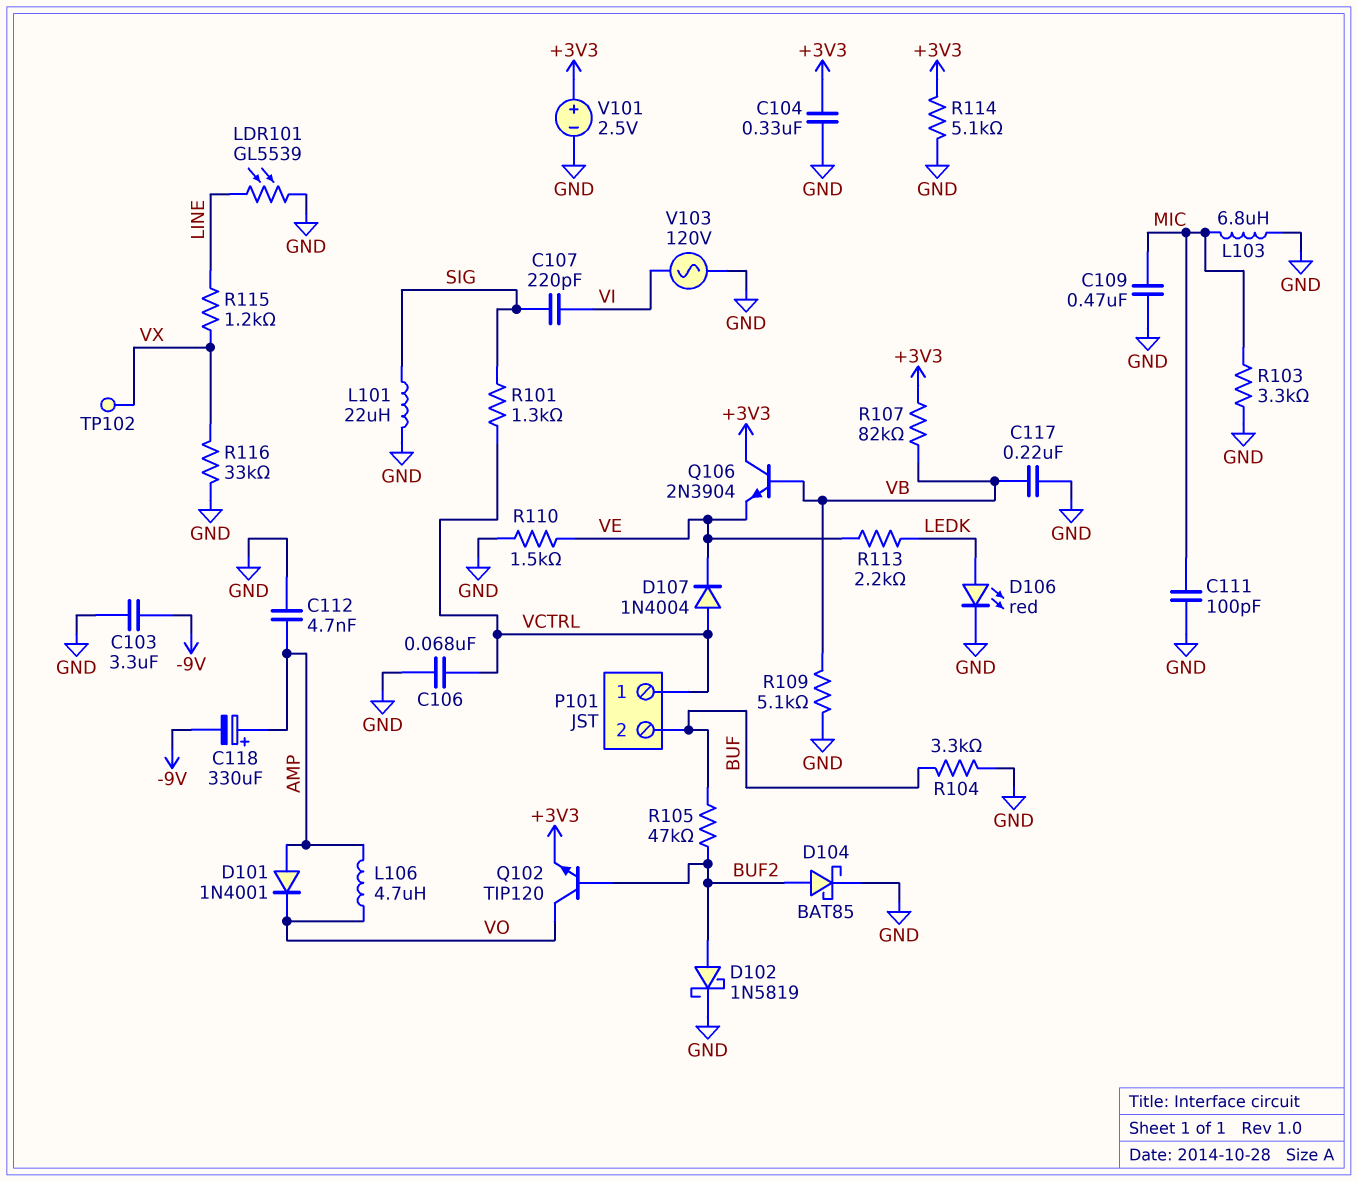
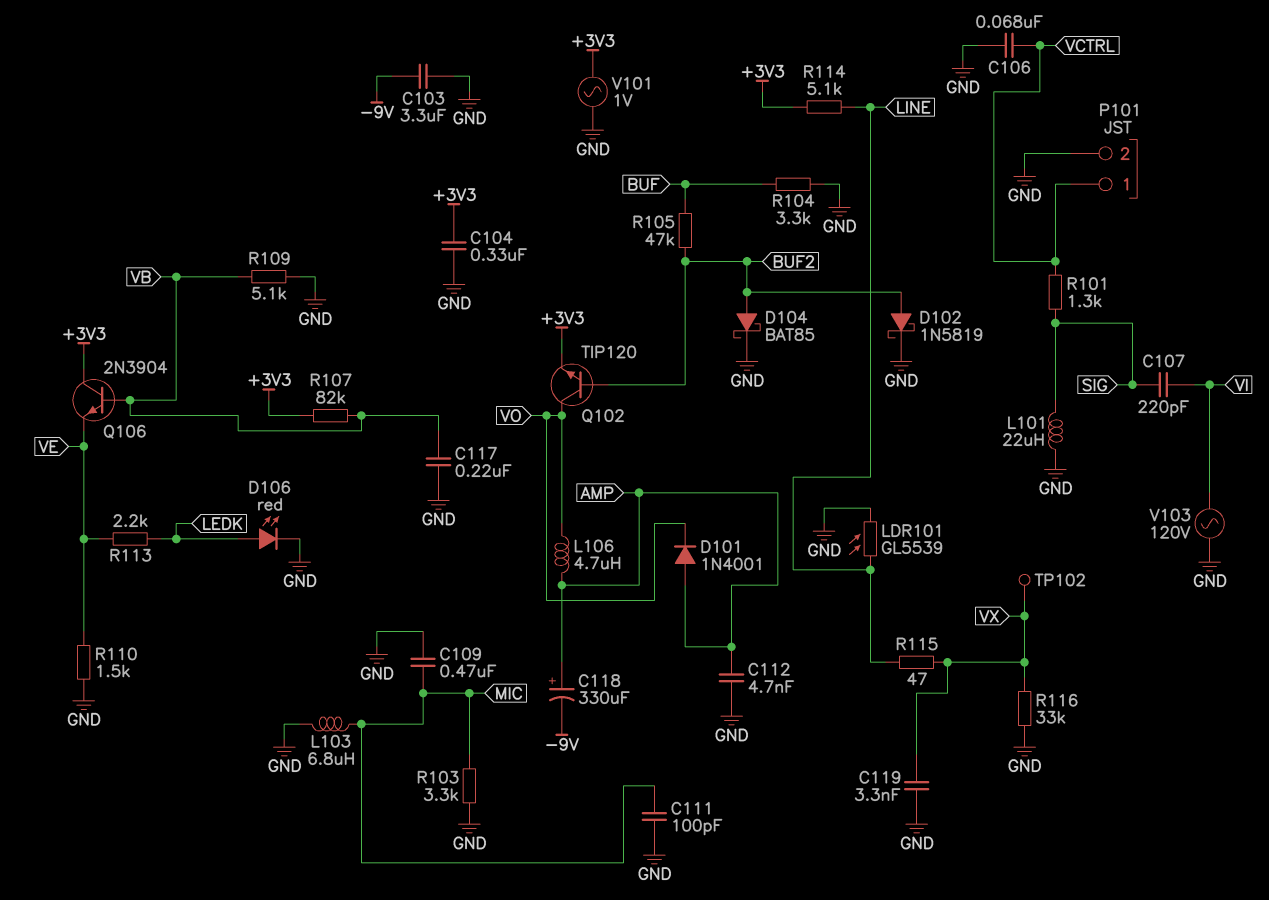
C119: none -> 3.3nF (GND, VX)
D107: diode 1N4004 (A VCTRL, K VE) -> none
P101 pin 2: BUF -> GND
R114: 5.1k (+3V3, GND) -> 5.1k (+3V3, LINE)
R115: 1.2k (LINE, VX) -> 47 (LINE, VX)
V101: 2.5V (plus +3V3, minus GND) -> AC 1V (+3V3, GND)

